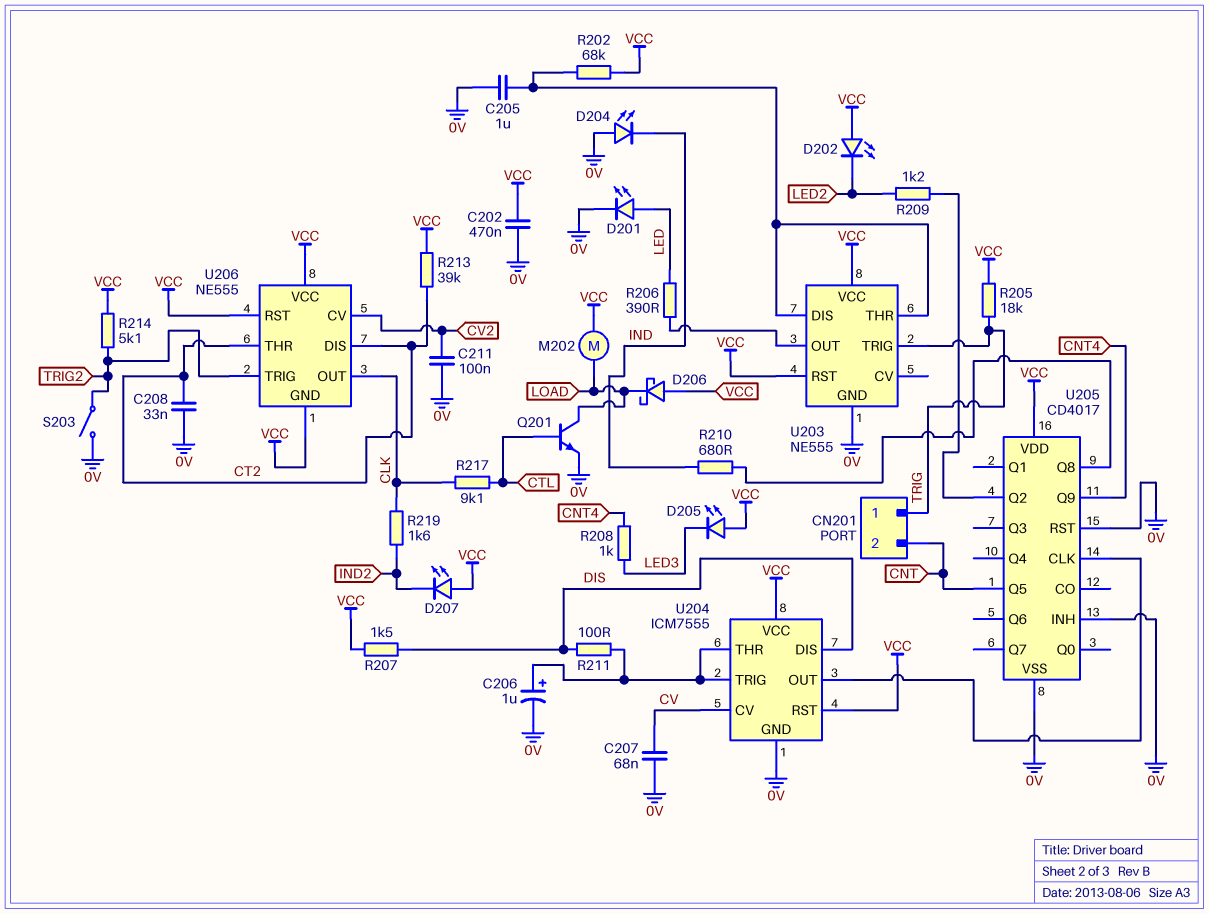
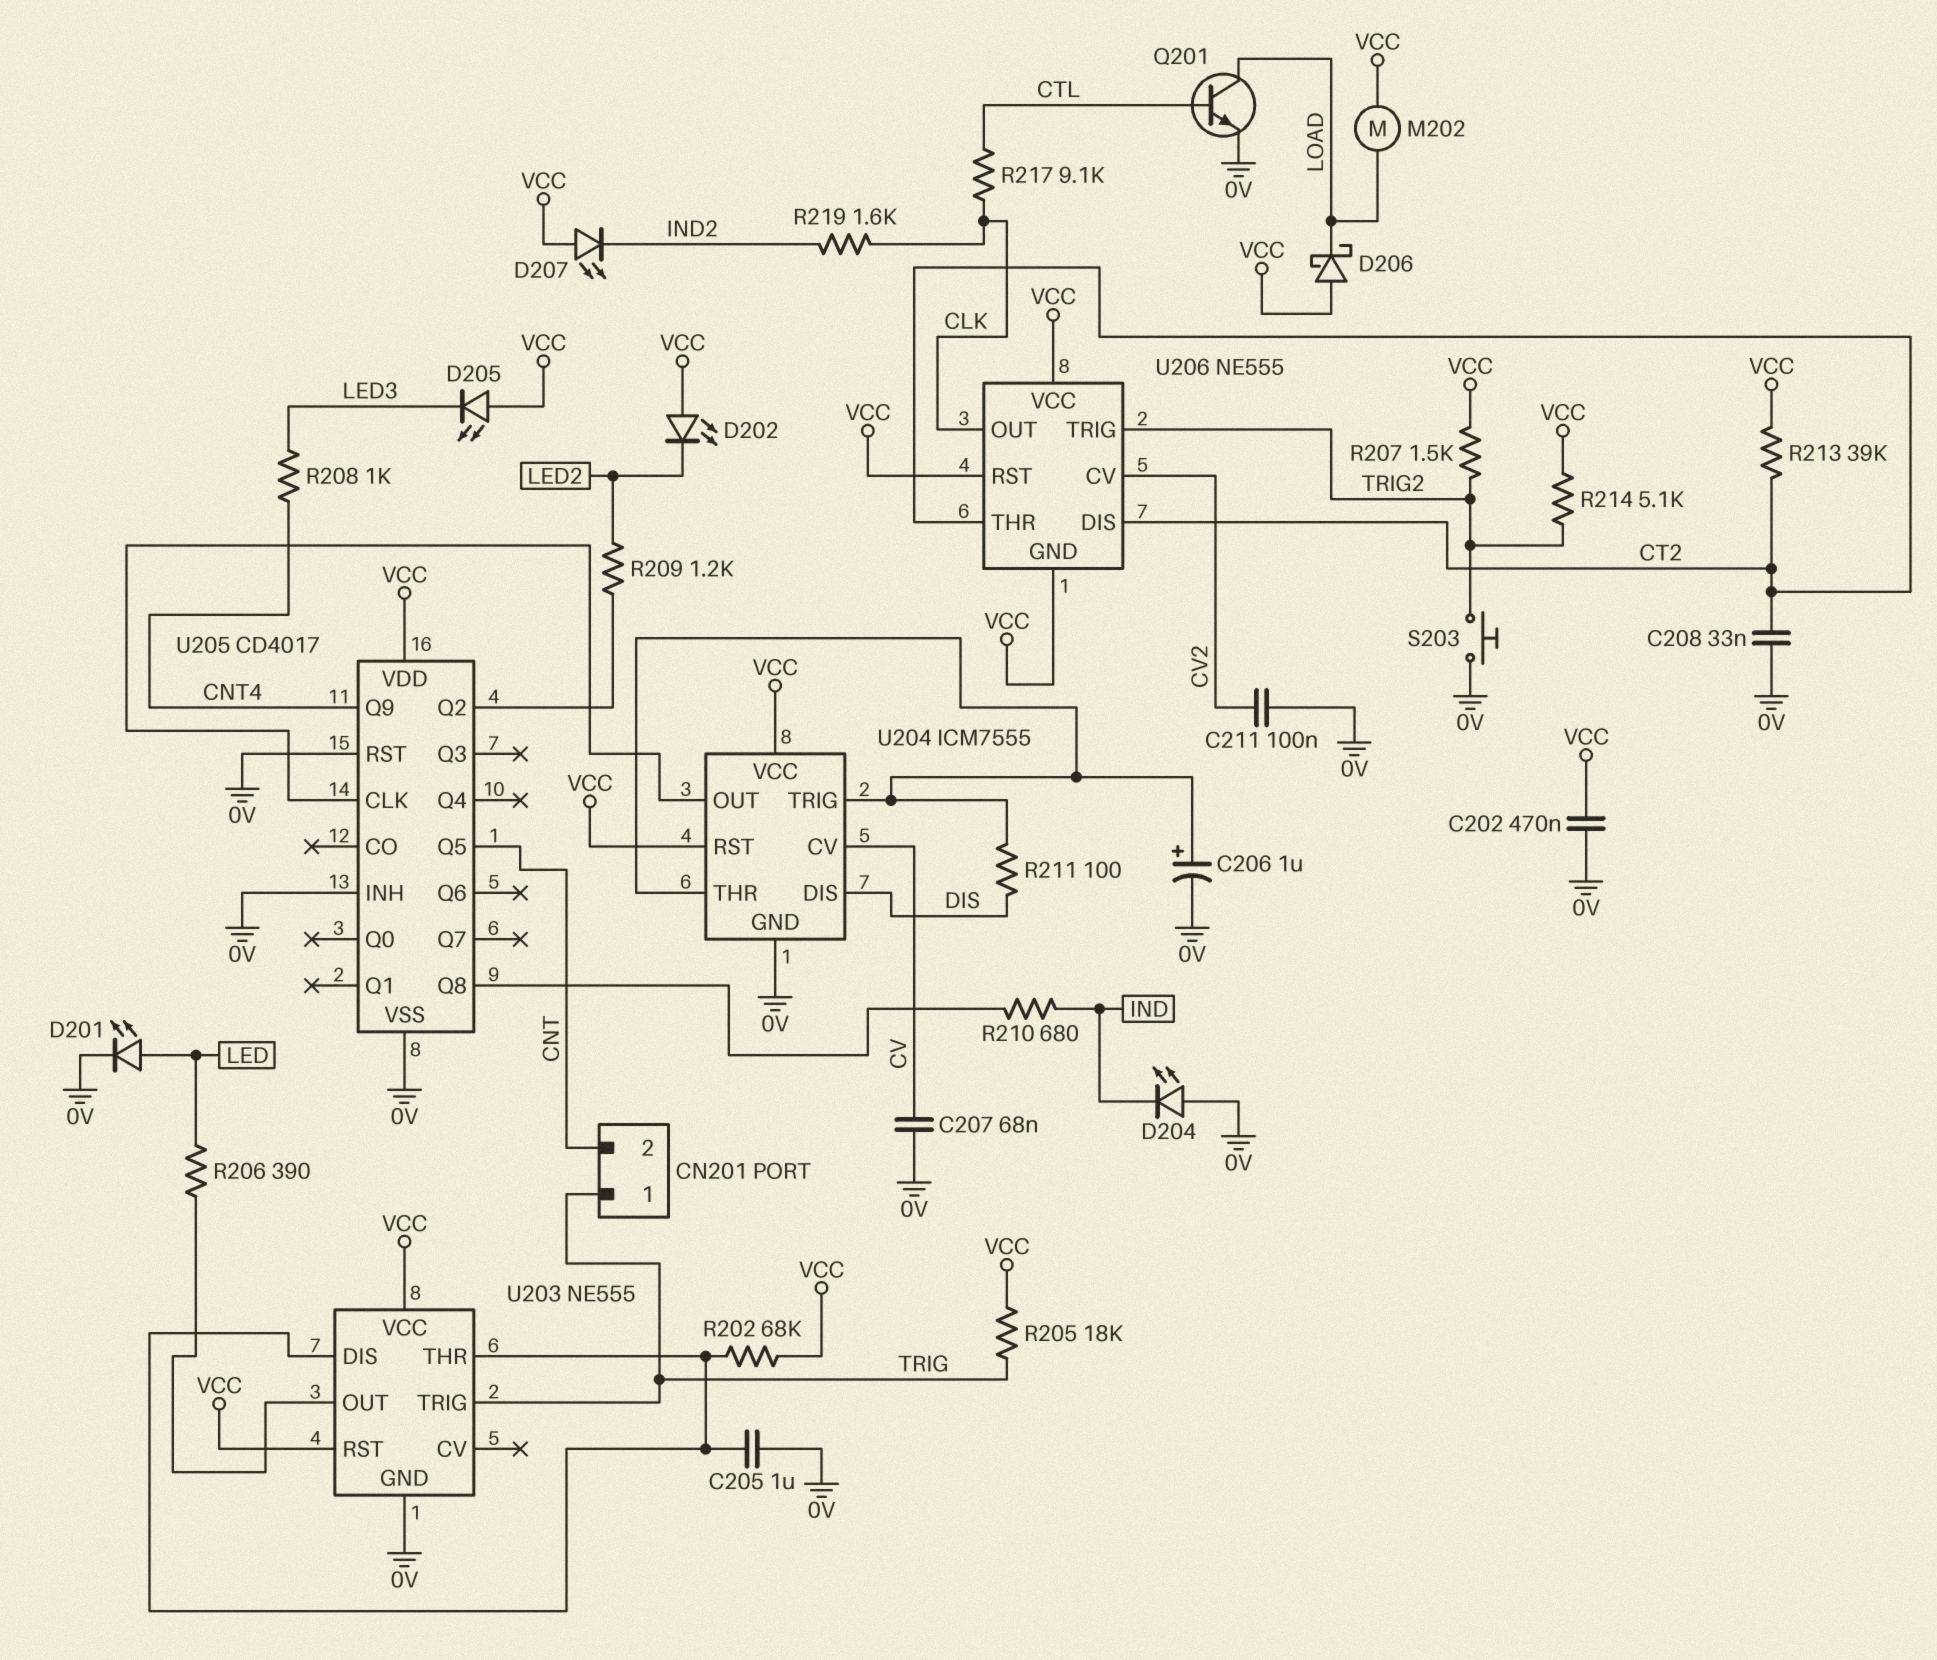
R207: 1.5k (DIS, VCC) -> 1.5k (TRIG2, VCC)
S203: switch (0V, TRIG2) -> button (0V, TRIG2)

